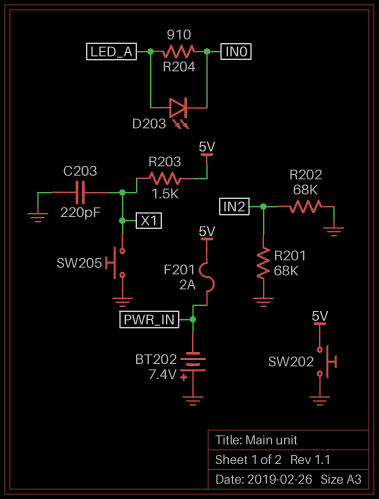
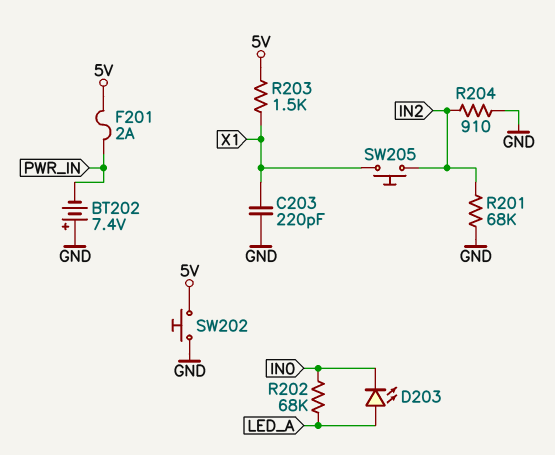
R202: 68k (GND, IN2) -> 68k (IN0, LED_A)
R204: 910 (IN0, LED_A) -> 910 (GND, IN2)
SW205: button (GND, X1) -> button (IN2, X1)

